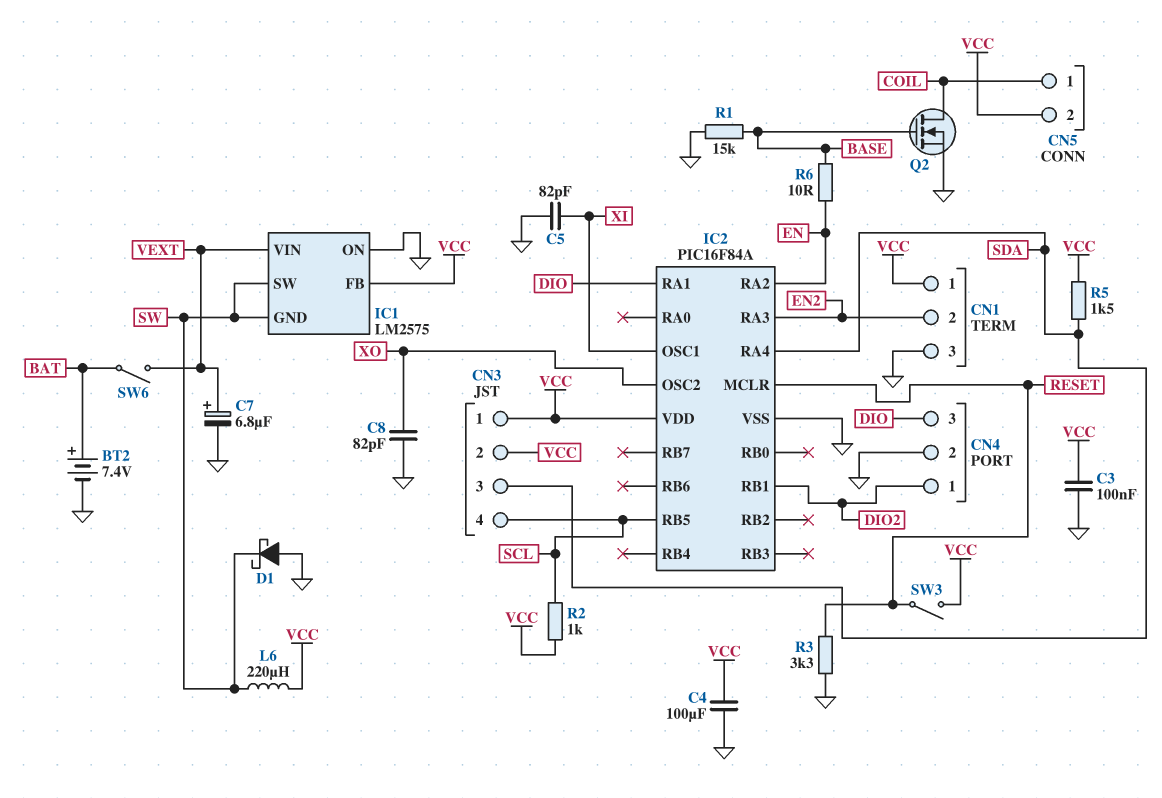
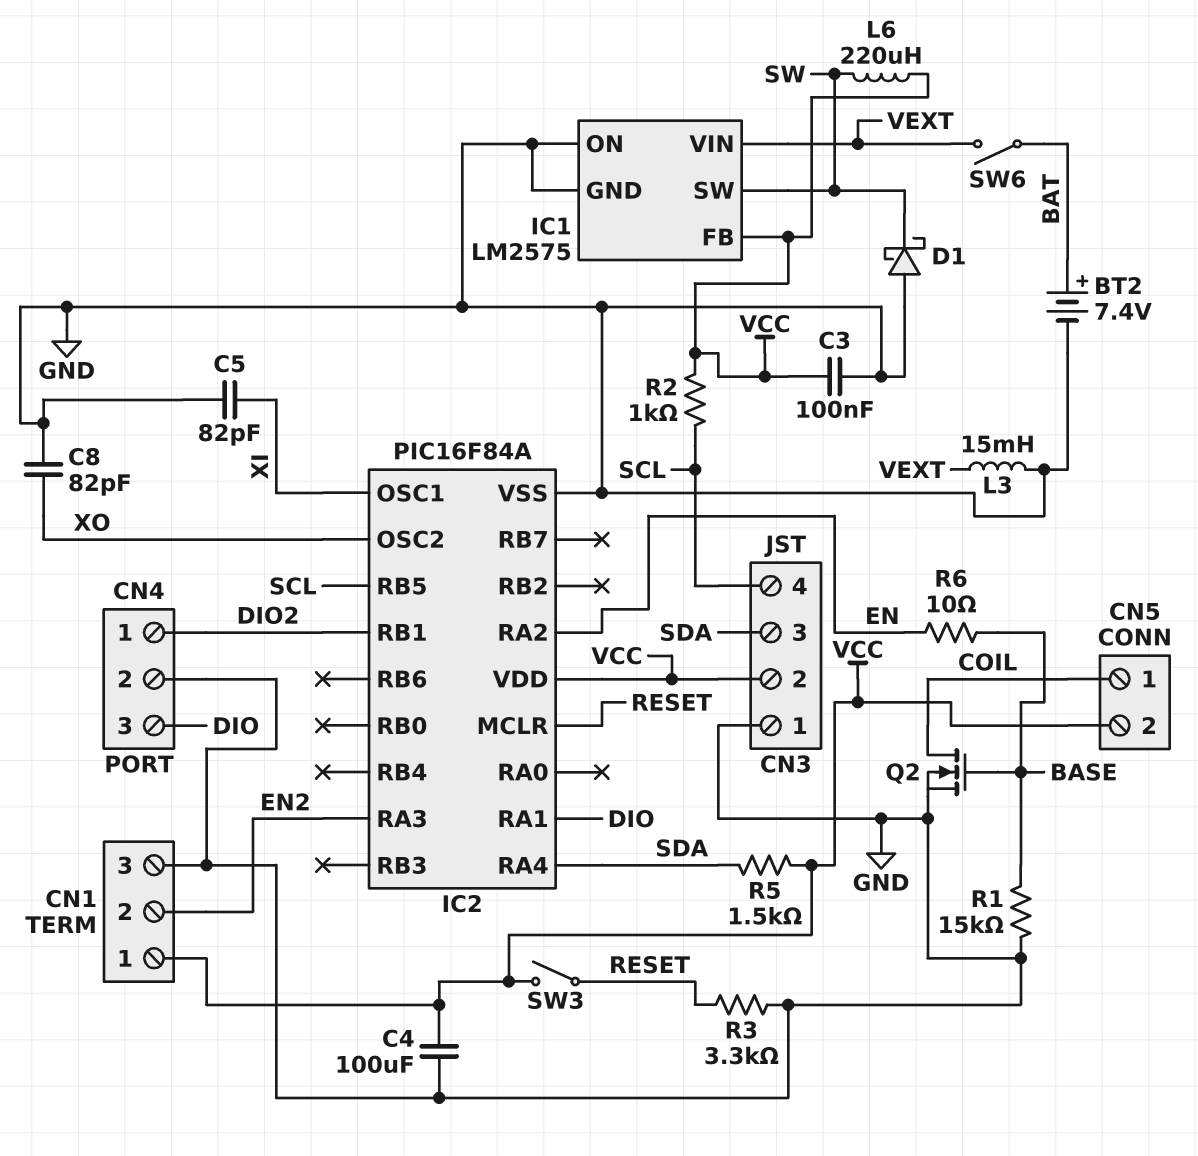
C7: 6.8uF (plus VEXT, minus GND) -> none
CN3 pin 1: VCC -> GND
IC1 pin GND: SW -> GND
L3: none -> 15mH (GND, VEXT)

